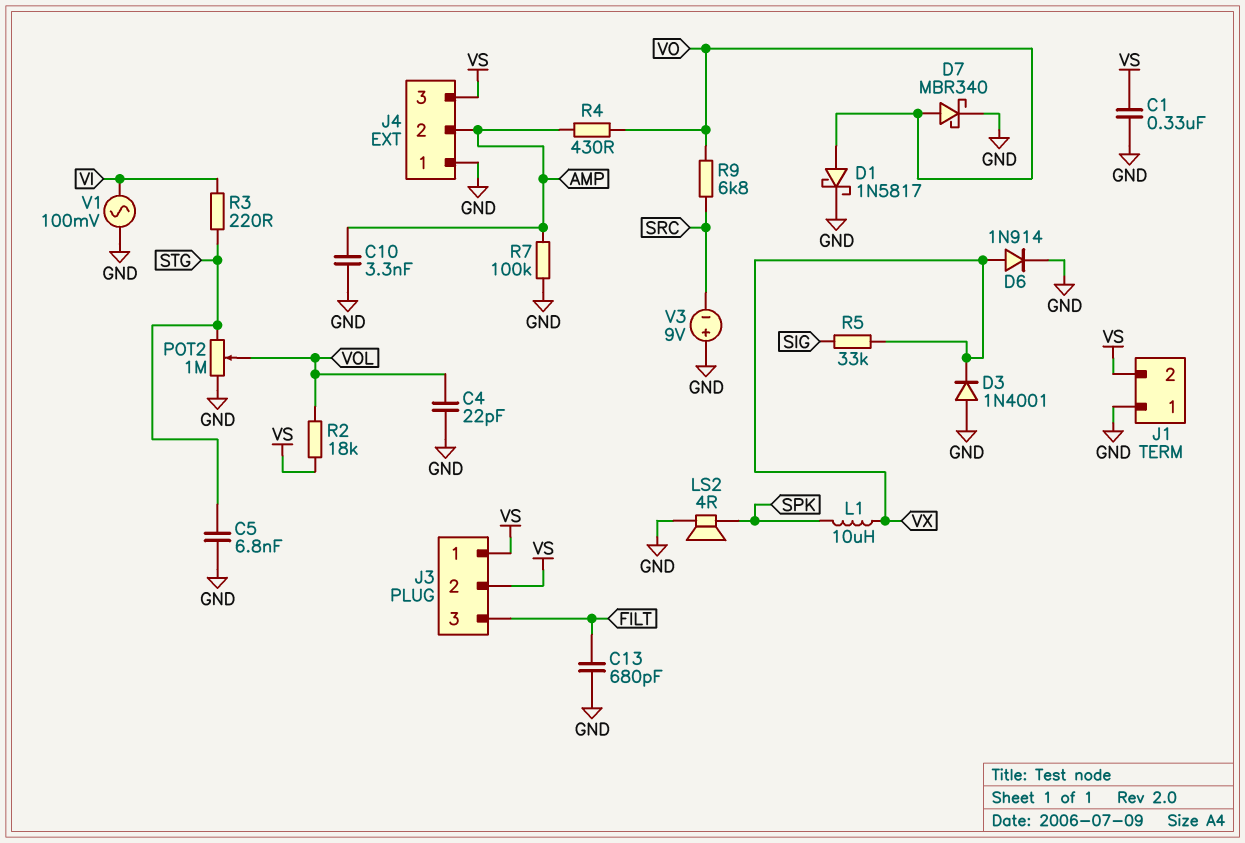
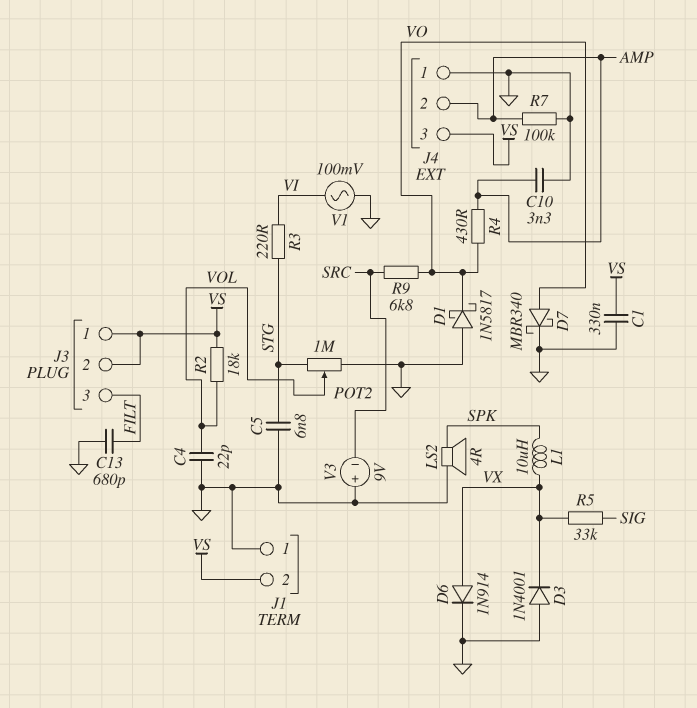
D1: schottky 1N5817 (A VO, K GND) -> schottky 1N5817 (A GND, K VO)

